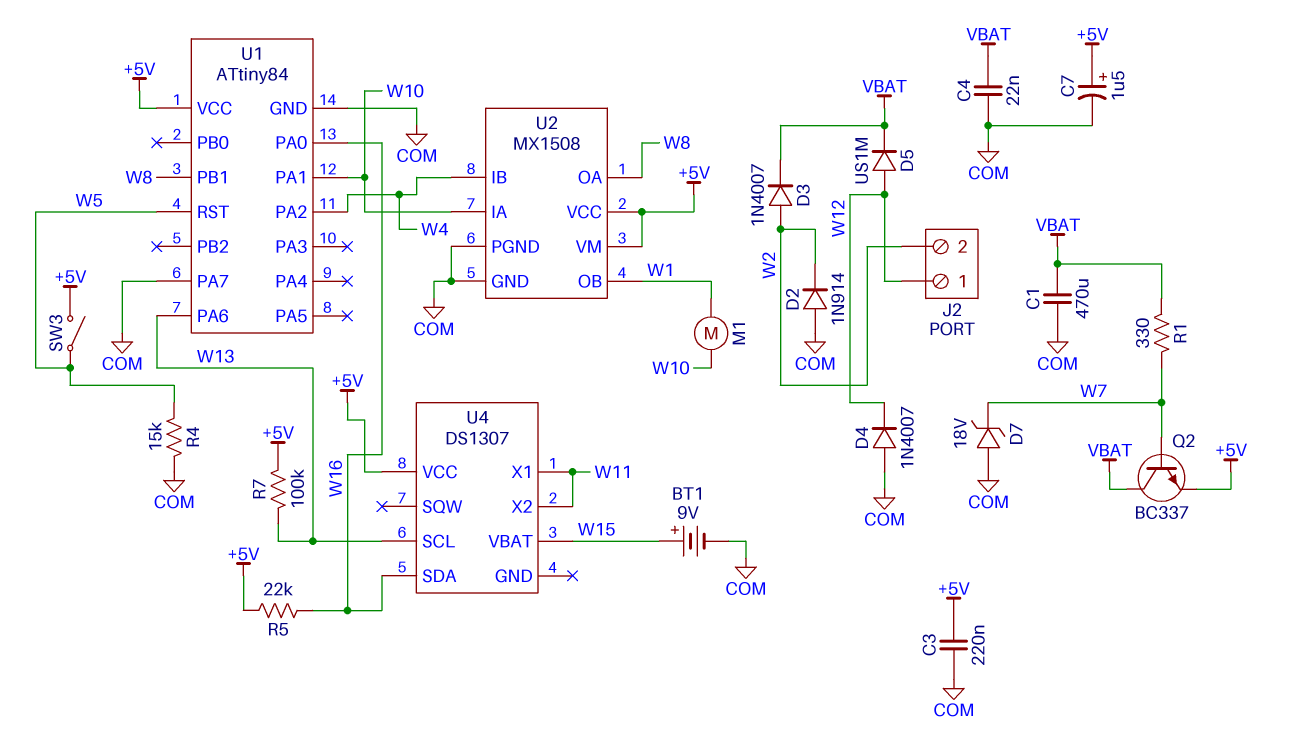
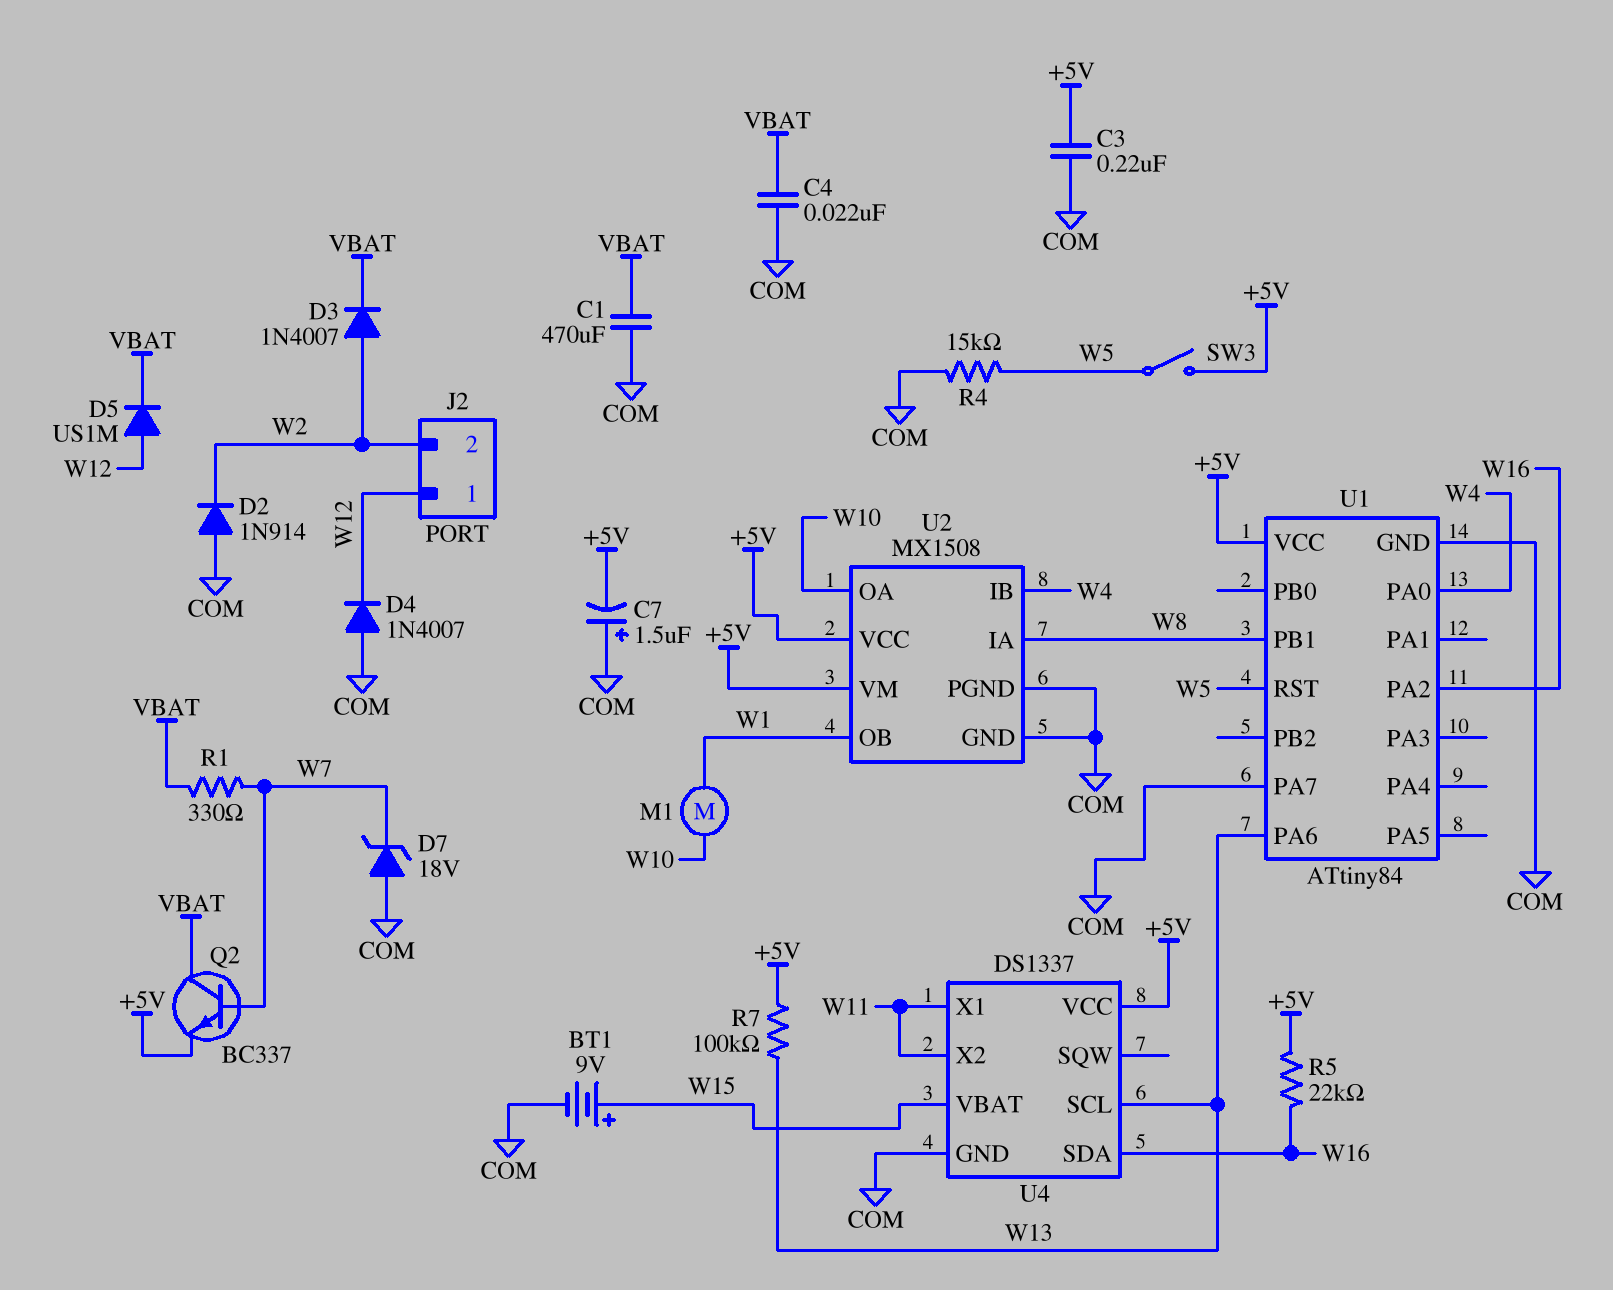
C7: 1.5uF (plus +5V, minus COM) -> 1.5uF (plus COM, minus +5V)
U1 pin PA0: W16 -> W4
U1 pin PA1: W10 -> none
U1 pin PA2: W4 -> W16
U2 pin IA: W10 -> W8
U2 pin OA: W8 -> W10
U4: DS1307 -> DS1337
U4 pin GND: none -> COM

